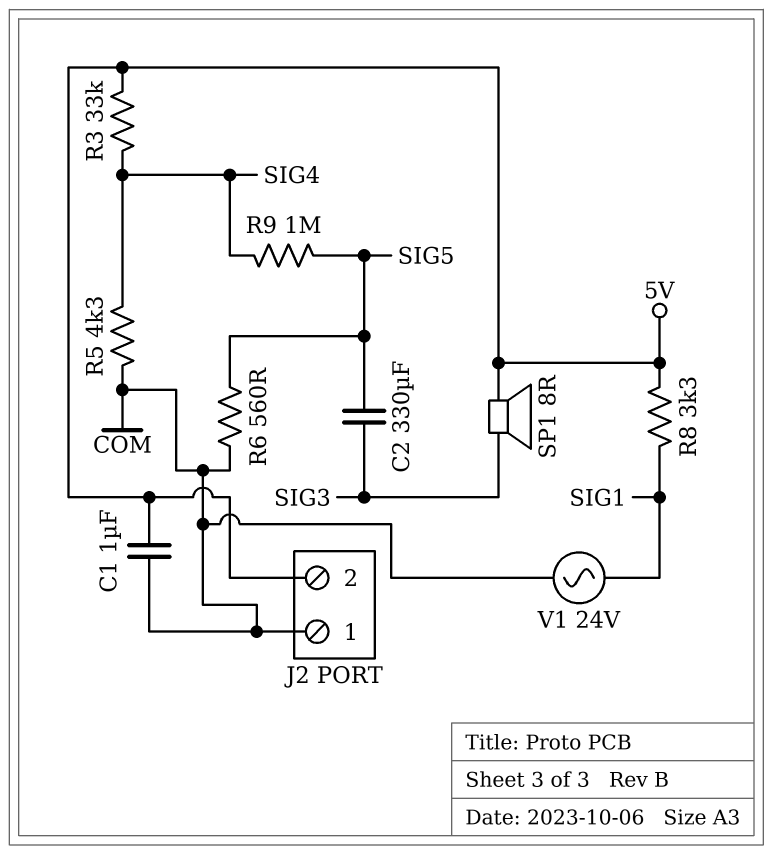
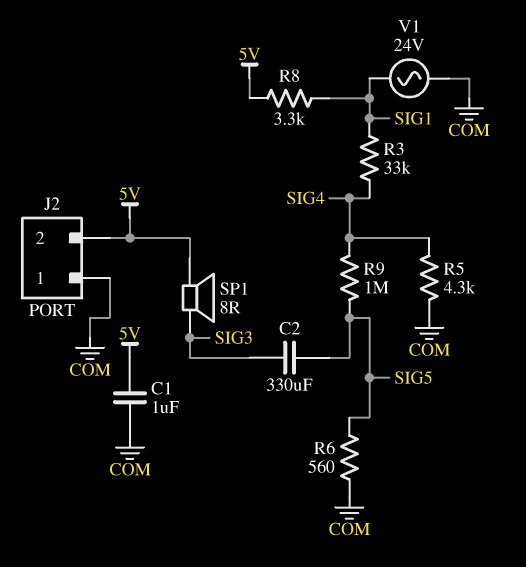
R3: 33k (5V, SIG4) -> 33k (SIG1, SIG4)

